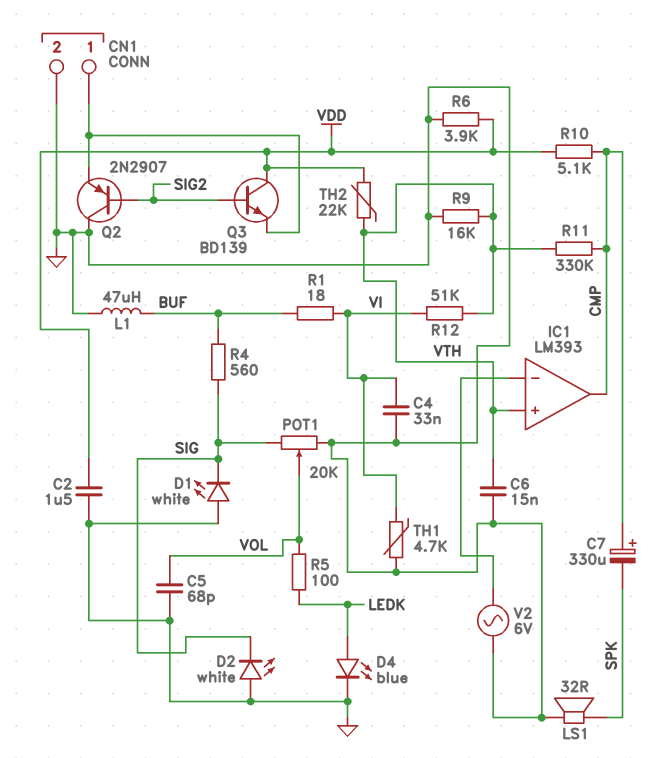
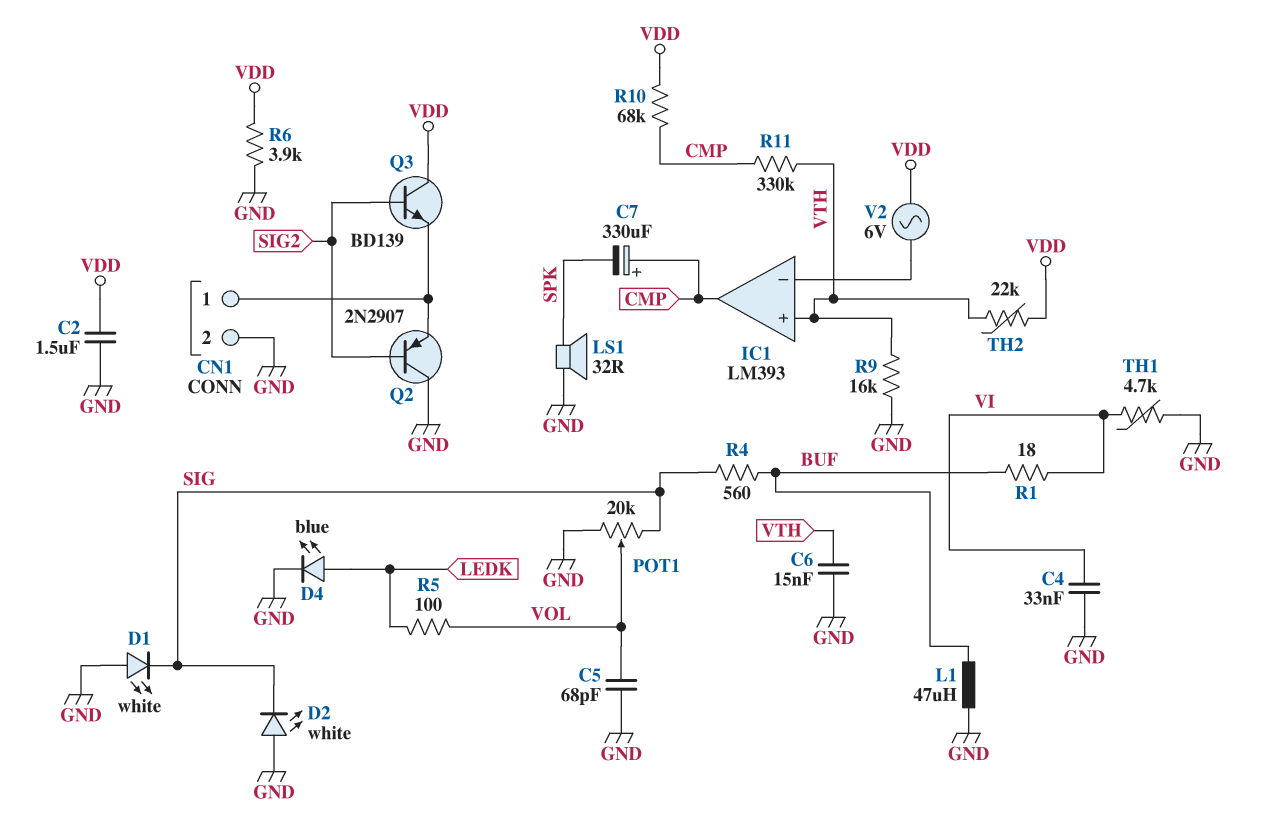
R10: 5.1k (CMP, VDD) -> 68k (CMP, VDD)
R12: 51k (VI, VTH) -> none
V2: AC 6V (GND, IC1/in-) -> AC 6V (IC1/in-, VDD)

